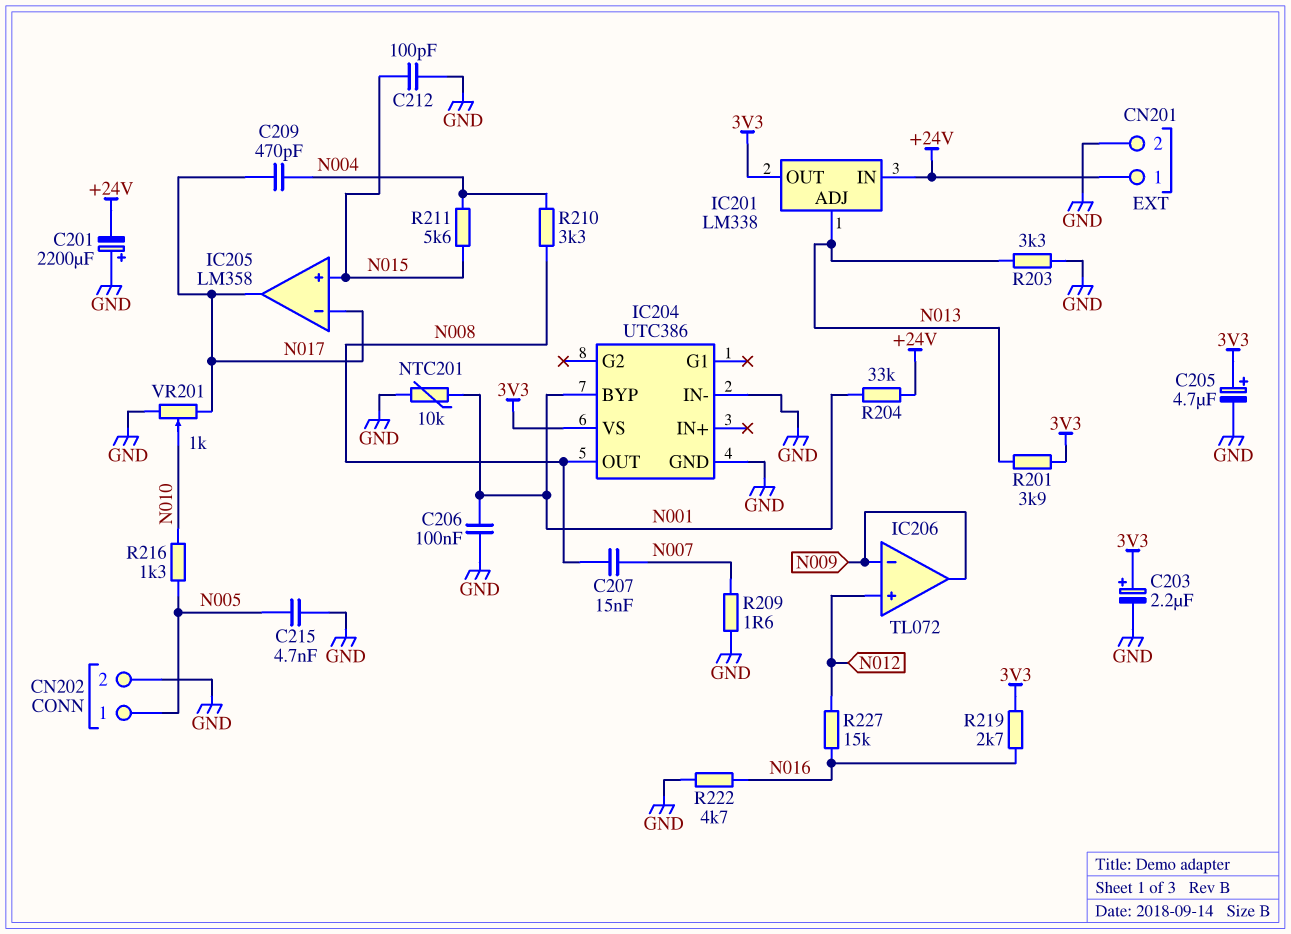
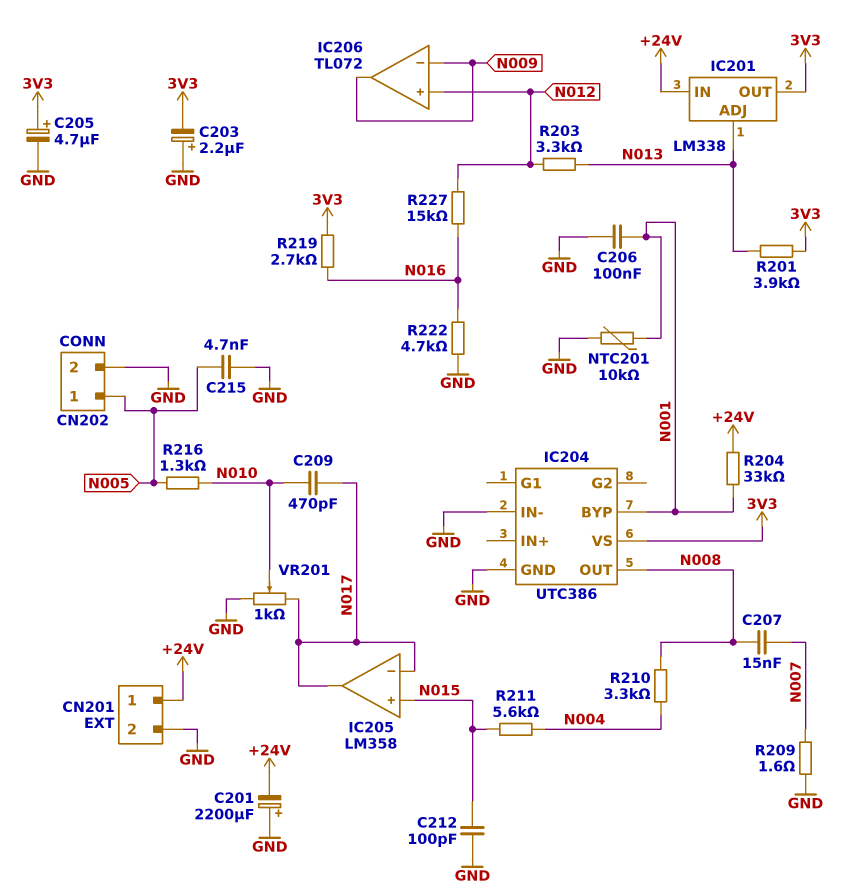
C203: 2.2uF (plus 3V3, minus GND) -> 2.2uF (plus GND, minus 3V3)
C209: 470pF (N004, N017) -> 470pF (N010, N017)
R203: 3.3k (GND, N013) -> 3.3k (N012, N013)

